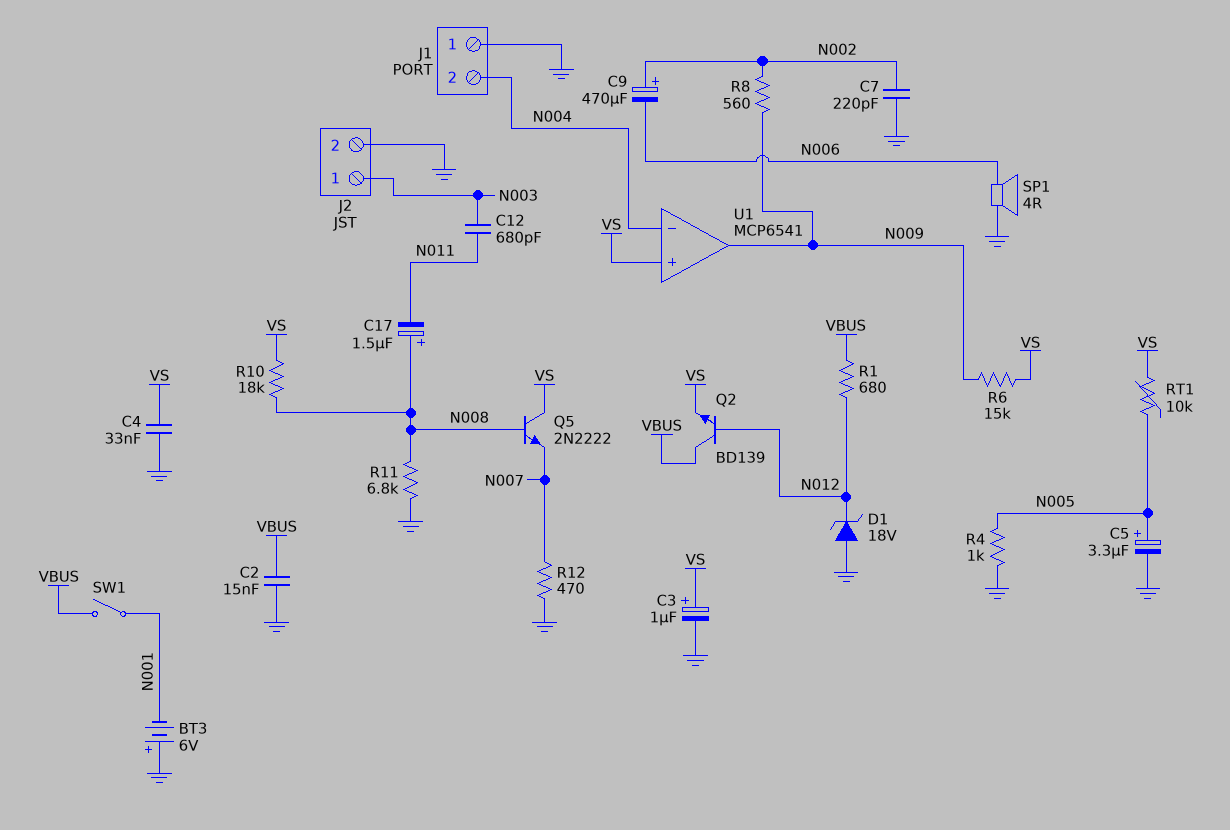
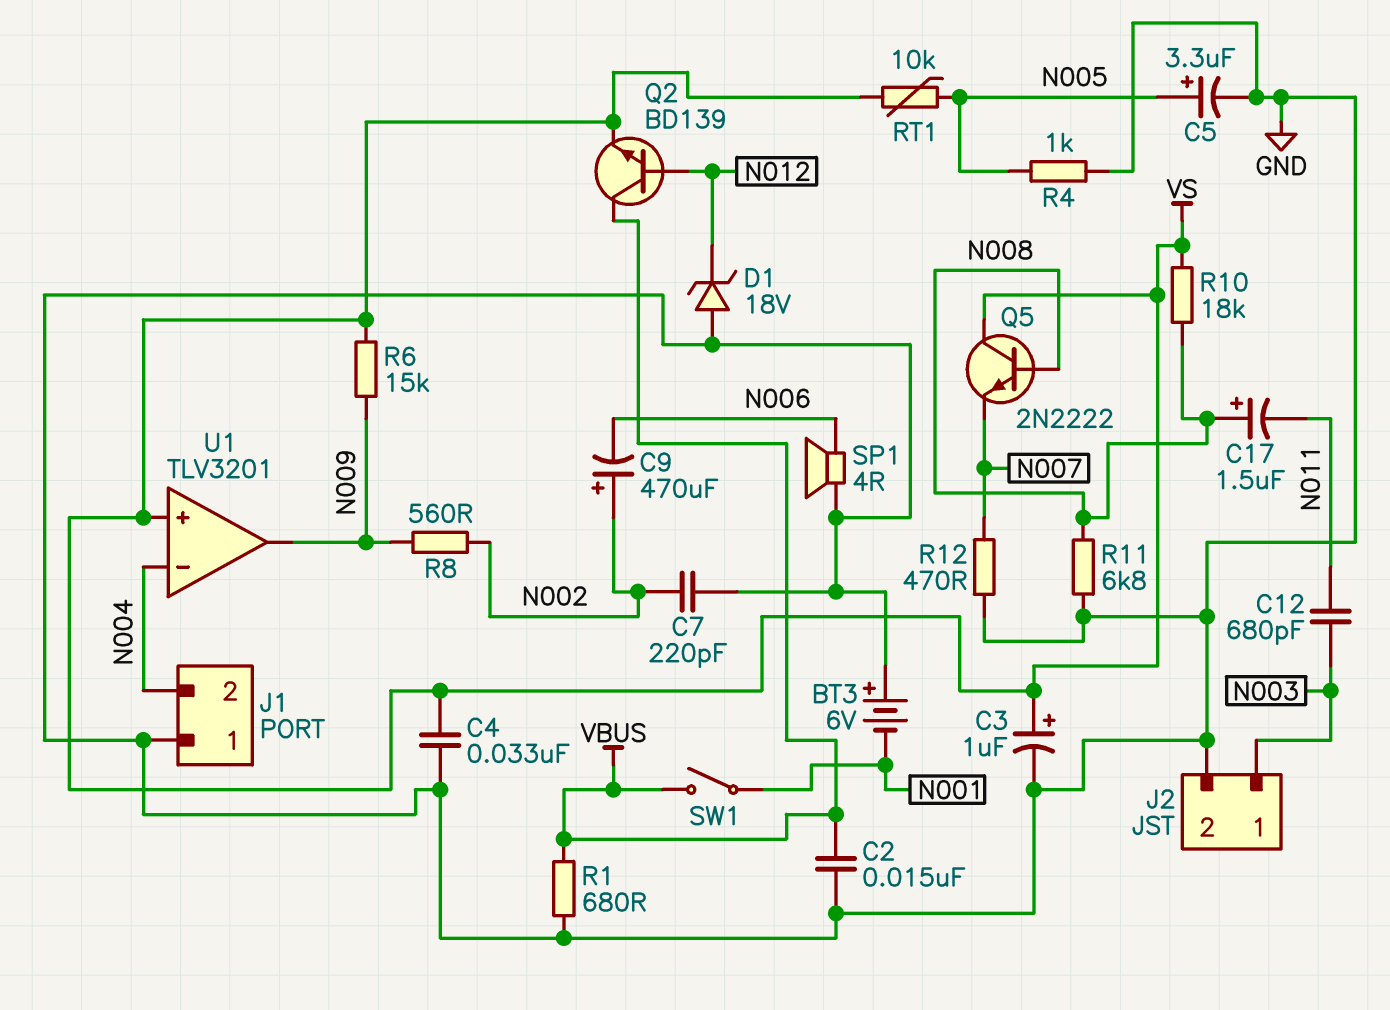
R1: 680 (N012, VBUS) -> 680 (GND, VBUS)
U1: MCP6541 -> TLV3201

